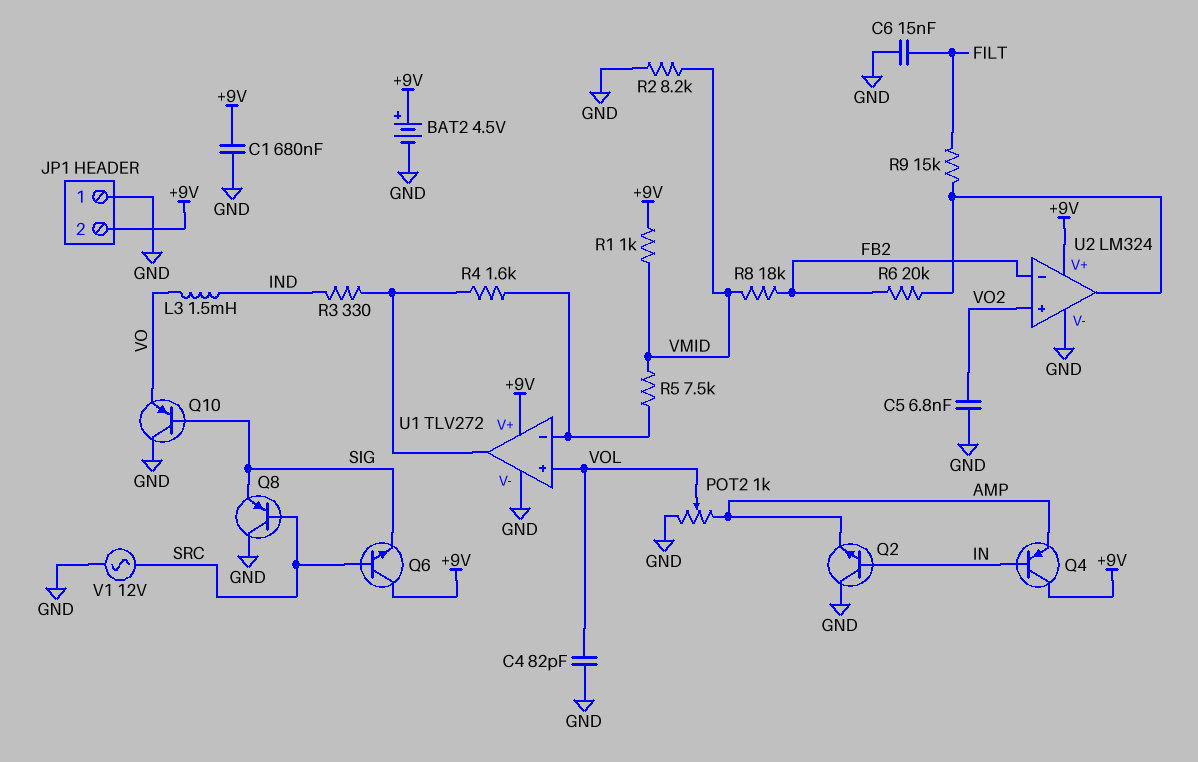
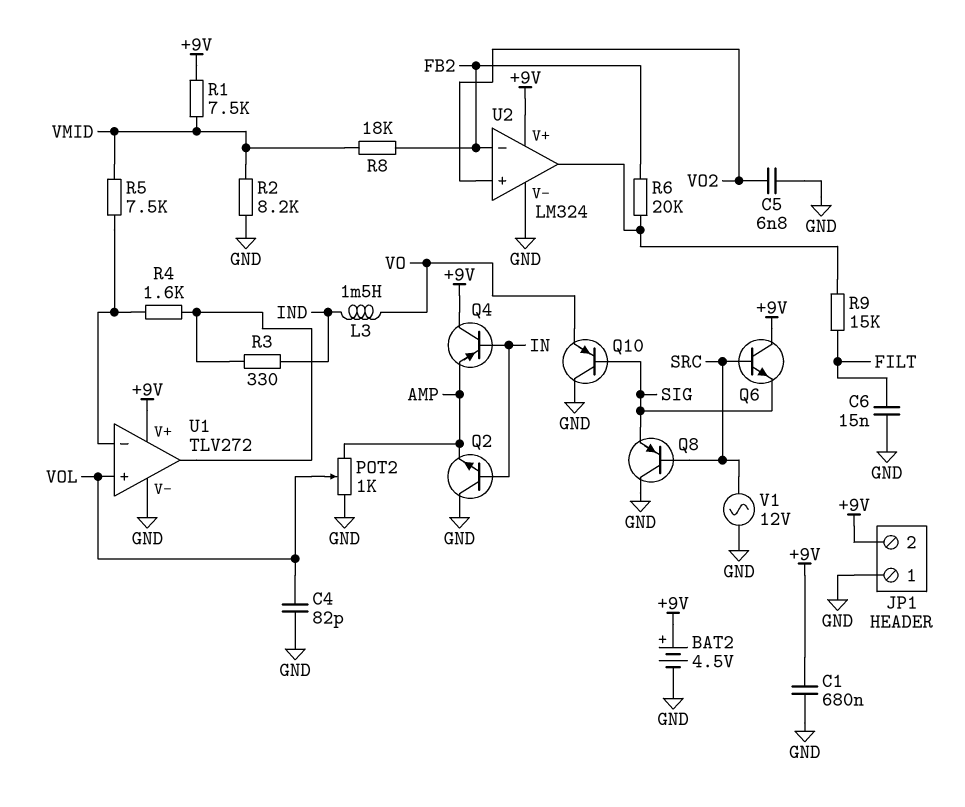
R1: 1k (+9V, VMID) -> 7.5k (+9V, VMID)

